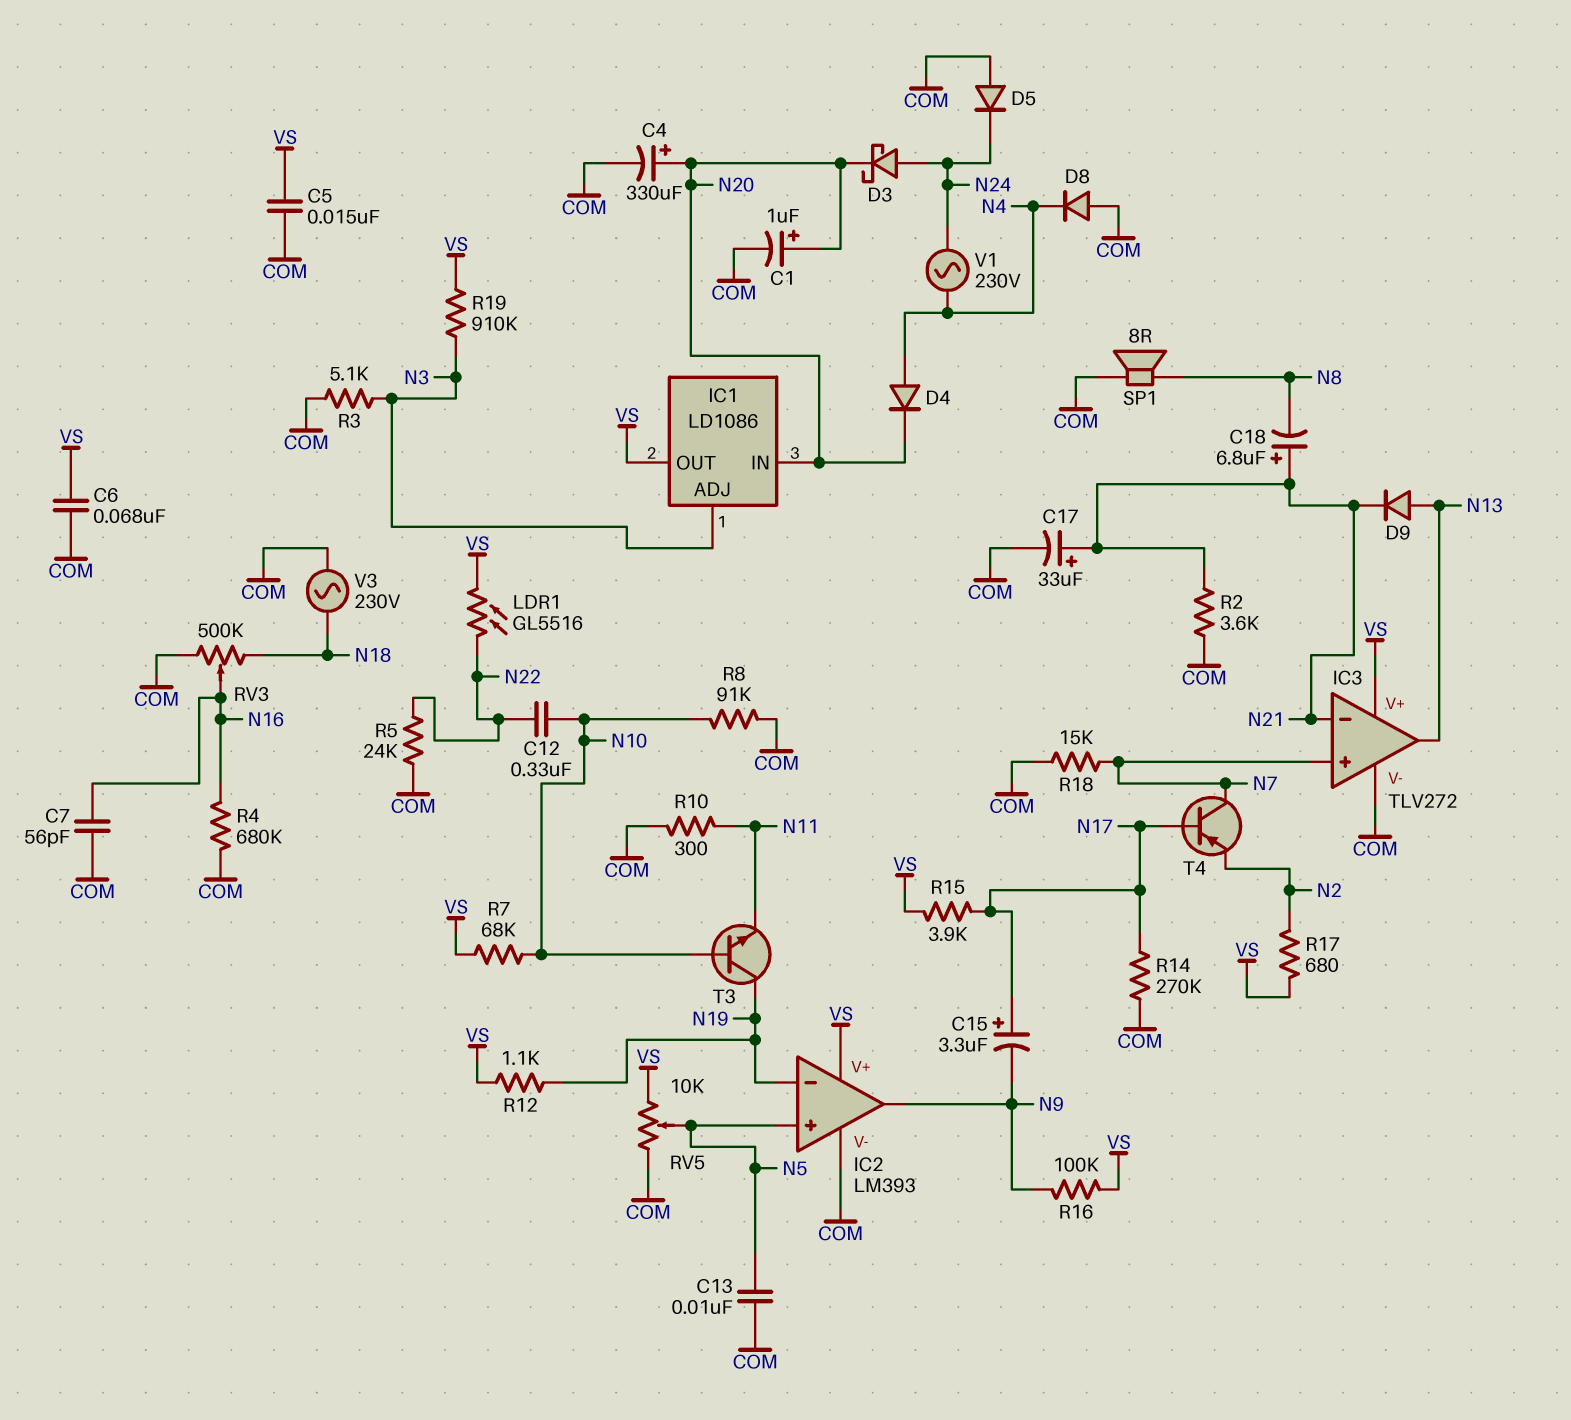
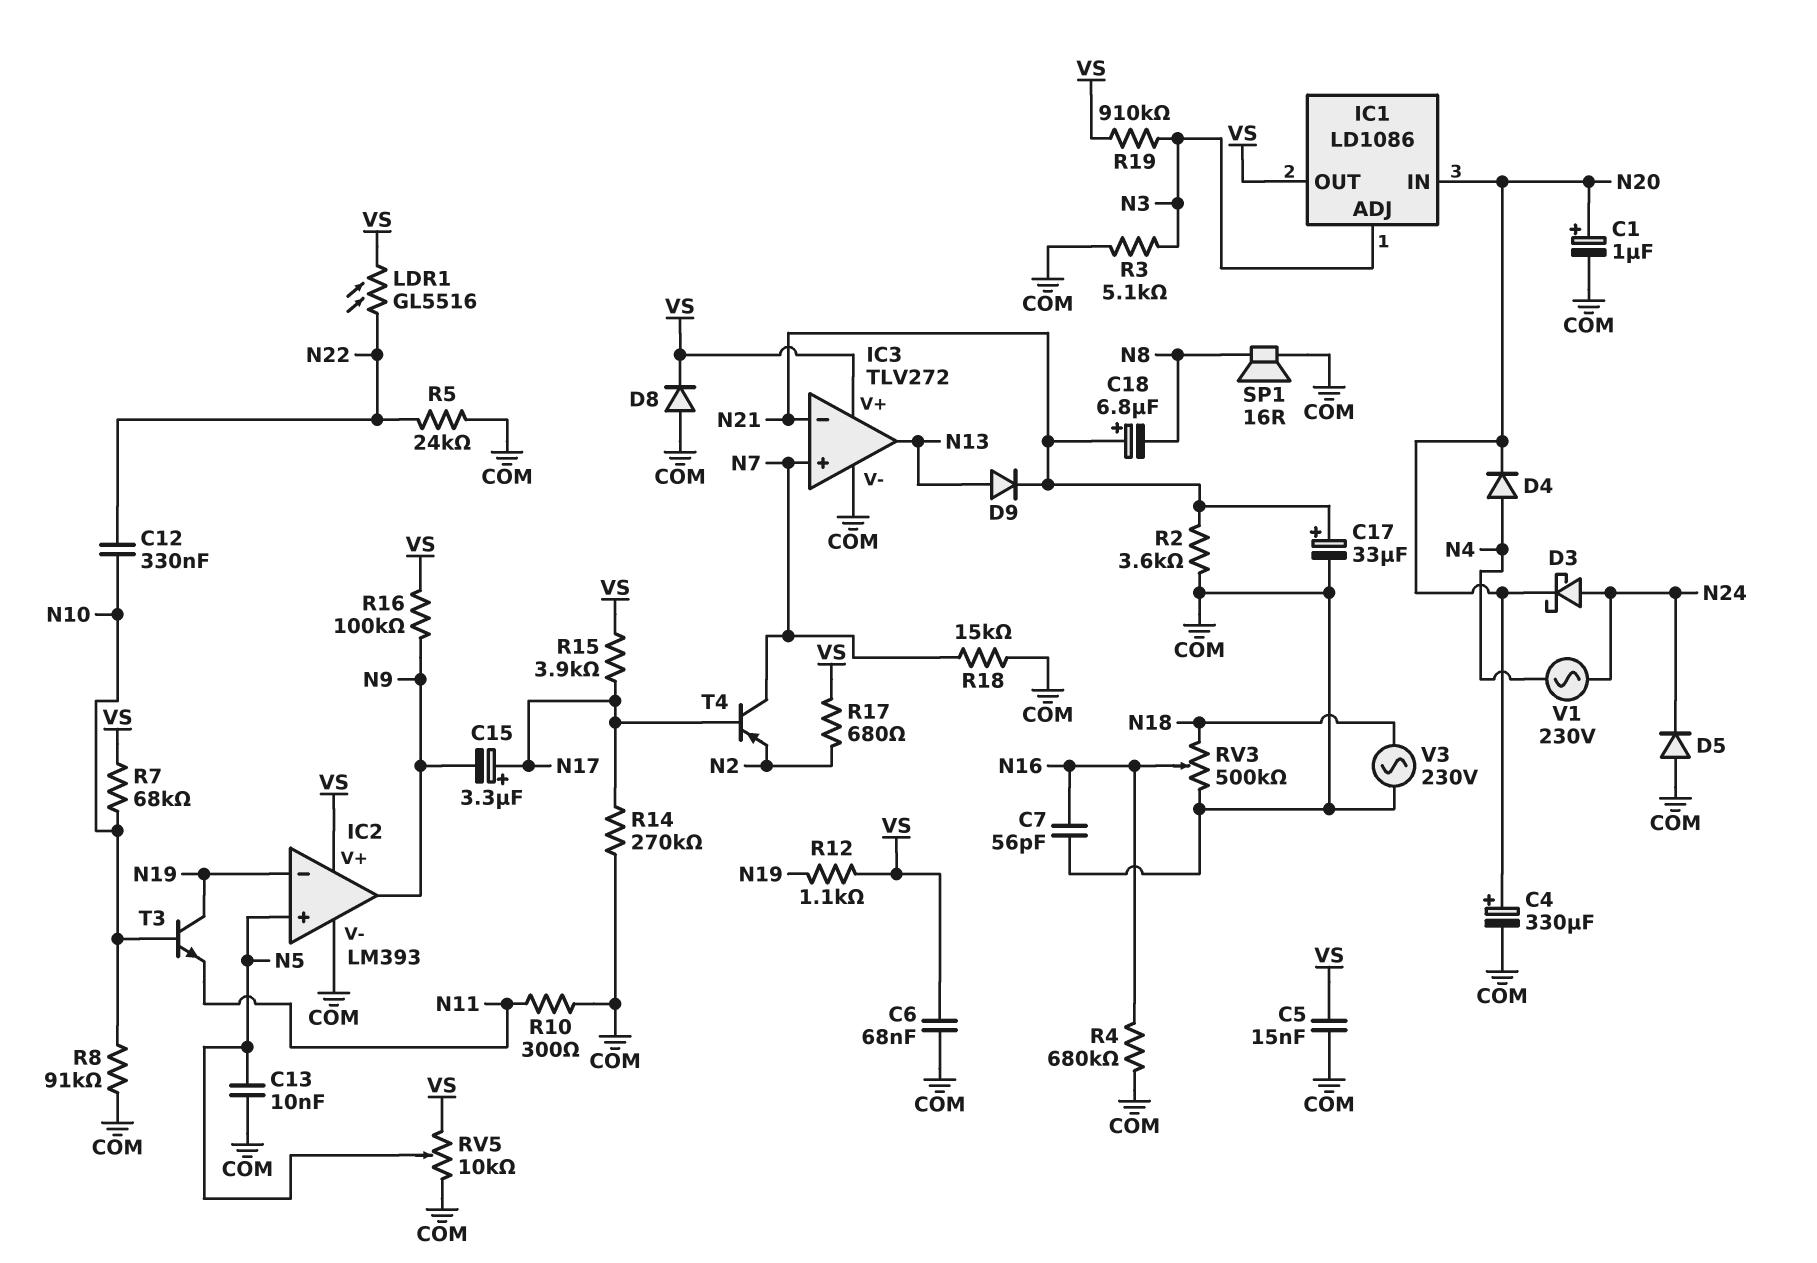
D8: diode (A COM, K N4) -> diode (A COM, K VS)
SP1: speaker 8R (COM, N8) -> speaker 16R (COM, N8)

